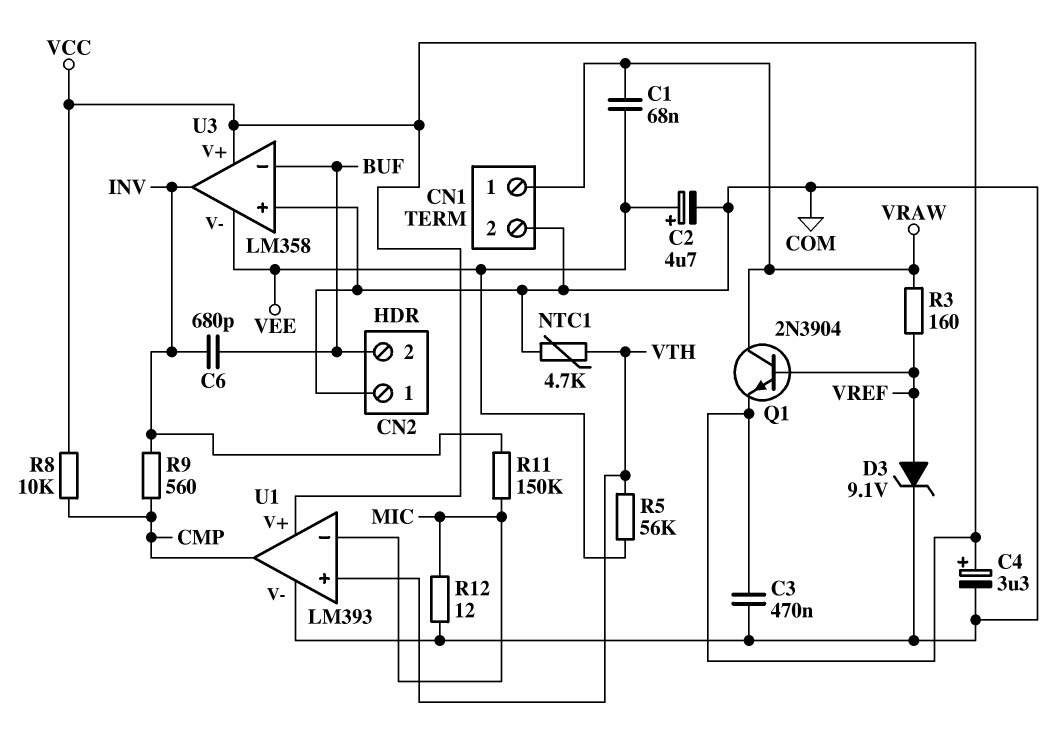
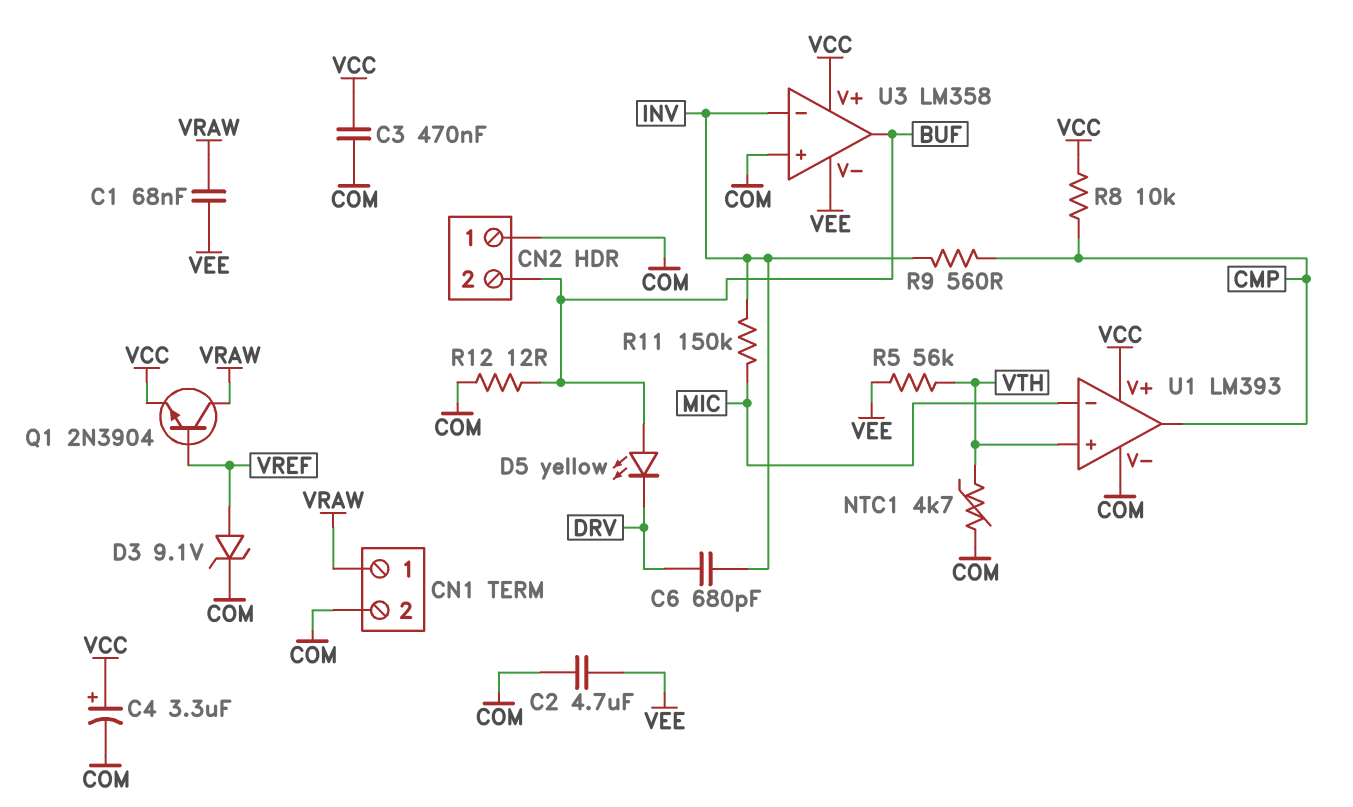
C2: 4.7uF (plus VEE, minus COM) -> 4.7uF (COM, VEE)
C6: 680pF (BUF, INV) -> 680pF (DRV, INV)
D5: none -> LED yellow (A BUF, K DRV)
R3: 160 (VRAW, VREF) -> none
R12: 12 (COM, MIC) -> 12 (BUF, COM)
U3 pin in-: BUF -> INV
U3 pin out: INV -> BUF

